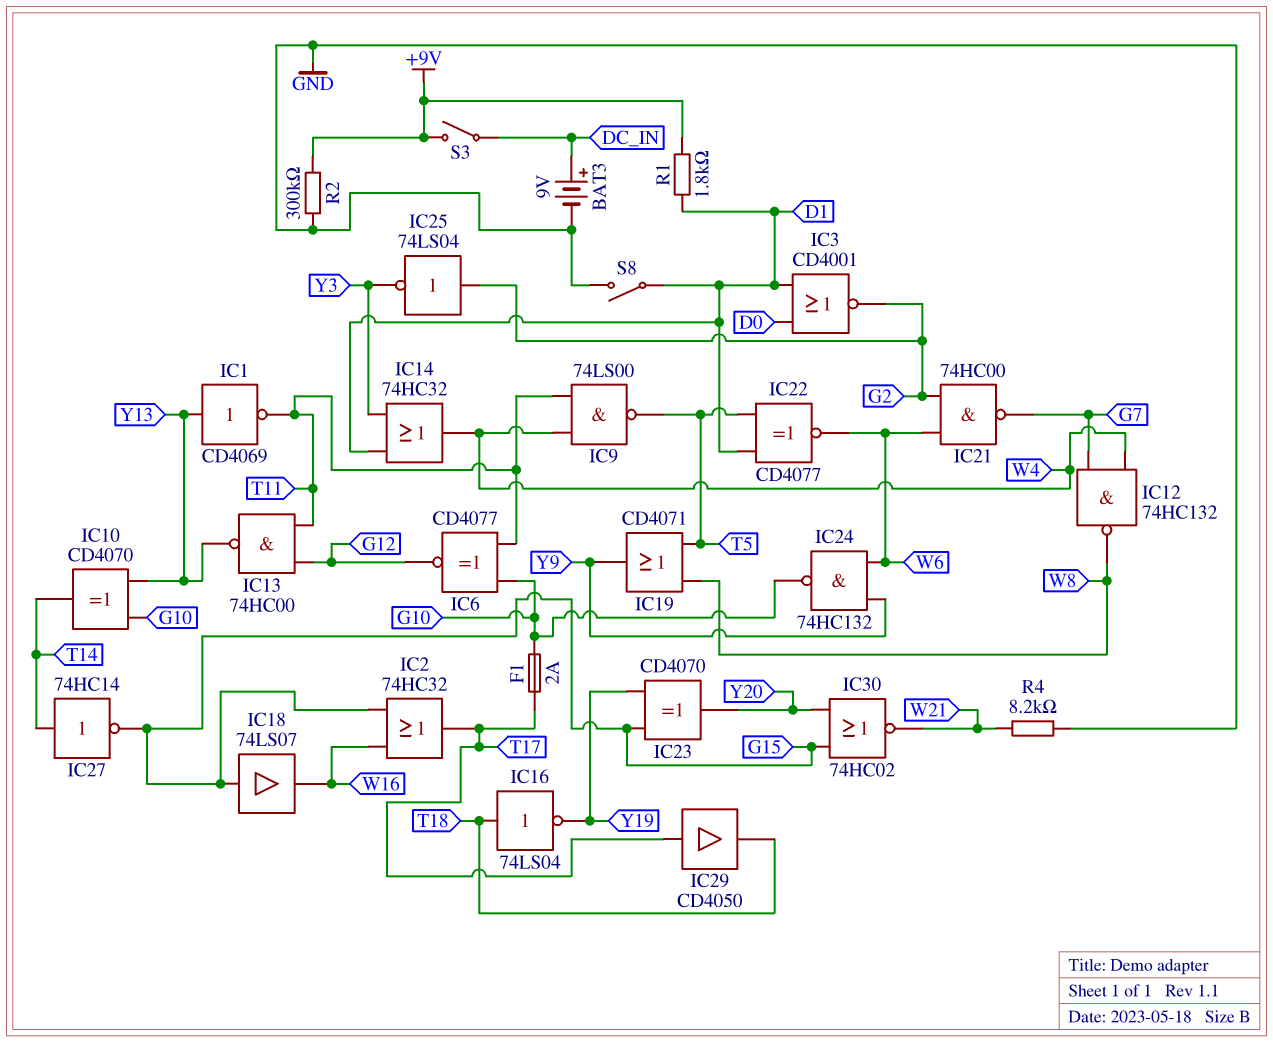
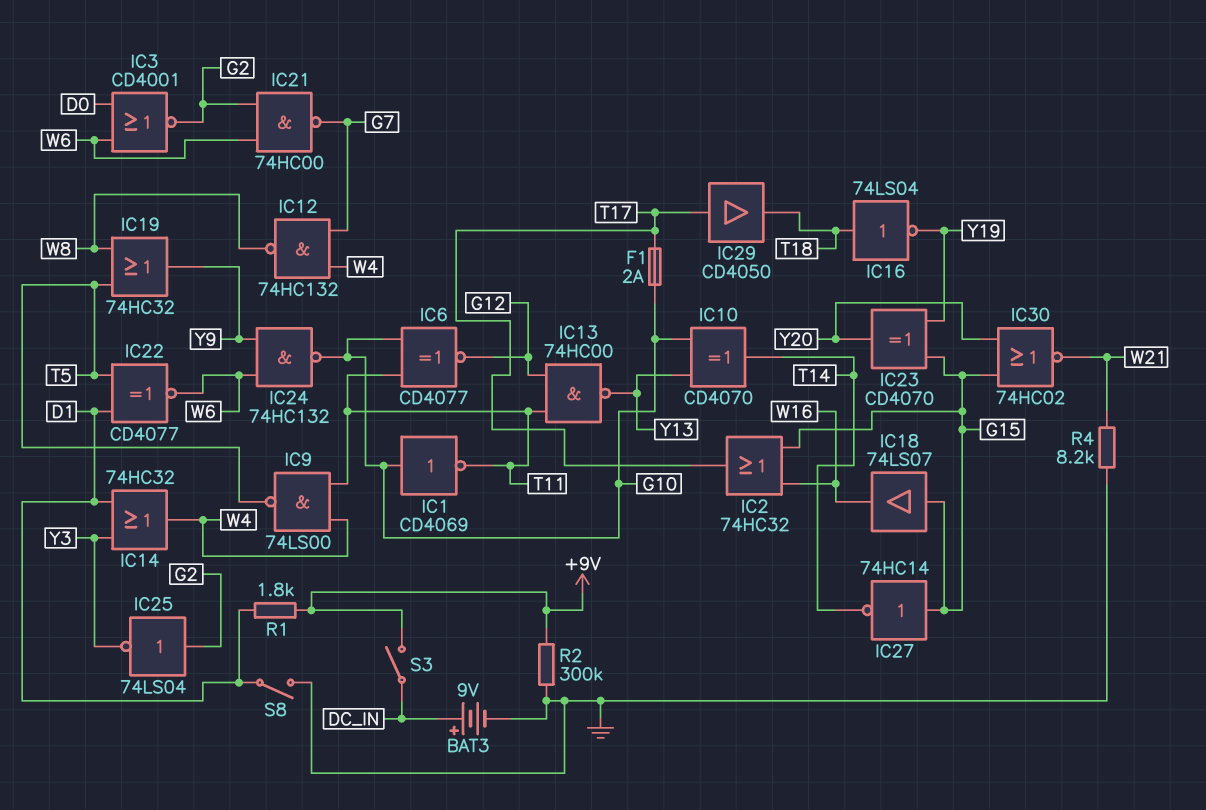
IC1: NOT CD4069 (in Y13, out T11) -> NOT CD4069 (in G10, out T11)
IC3: NOR CD4001 (in D0, in D1, out G2) -> NOR CD4001 (in D0, in W6, out G2)
IC19: OR CD4071 (in T5, in W8, out Y9) -> OR 74HC32 (in T5, in W8, out Y9)
IC27: NOT 74HC14 (in T14, out G15) -> NOT 74HC14 (in G15, out T14)

